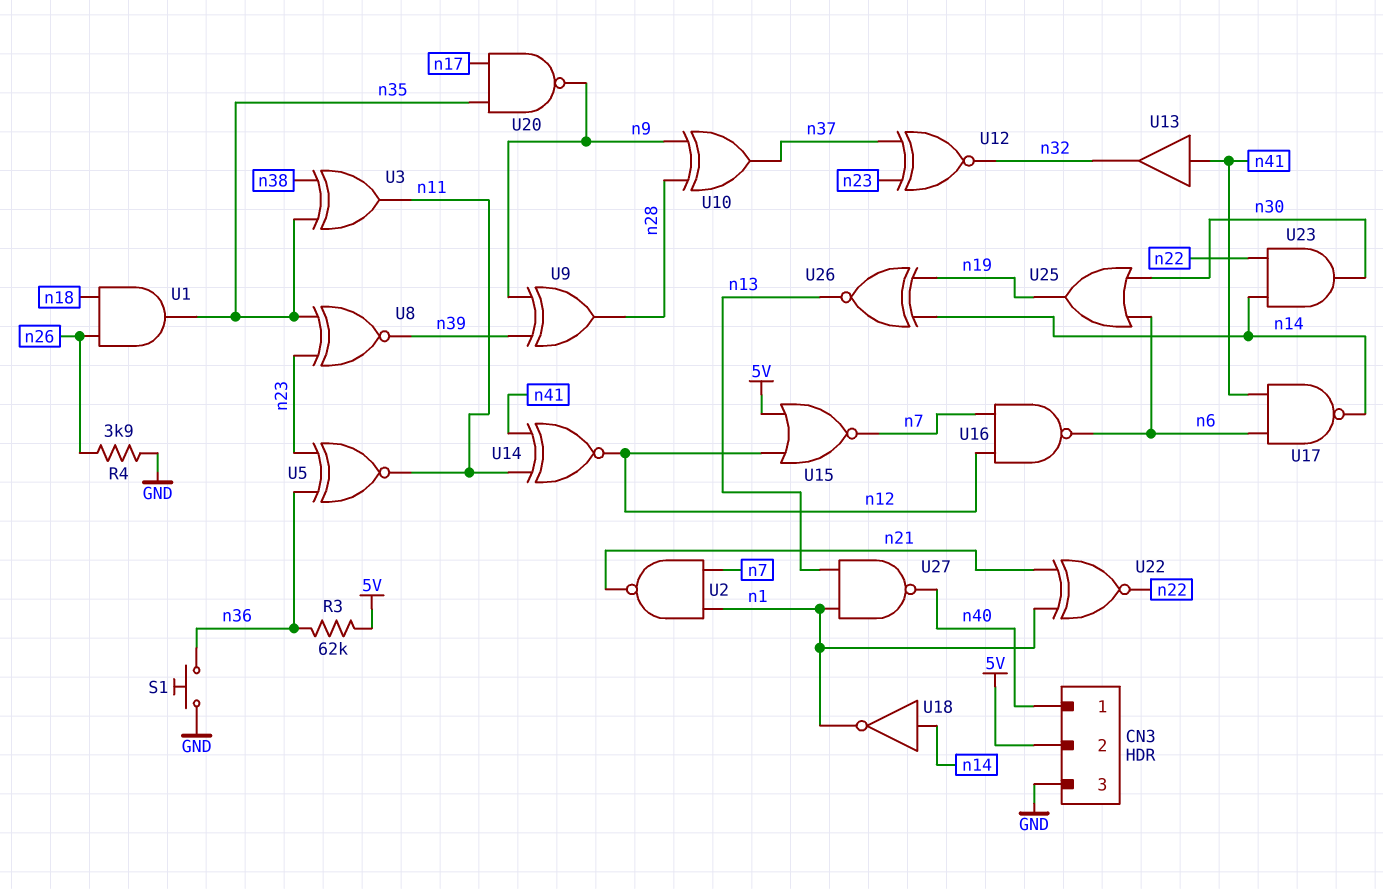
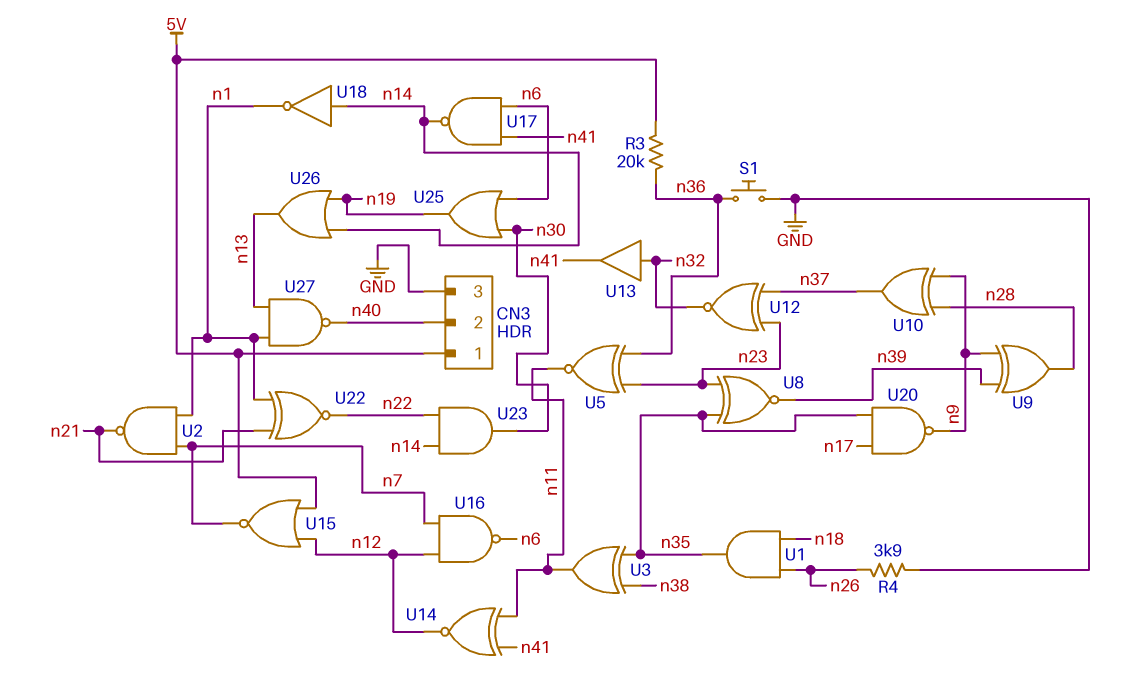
CN3 pin 1: n40 -> 5V
CN3 pin 2: 5V -> n40
R3: 62k (5V, n36) -> 20k (5V, n36)
U13: buffer (in n41, out n32) -> buffer (in n32, out n41)
U26: XNOR (in n14, in n19, out n13) -> OR (in n14, in n19, out n13)

